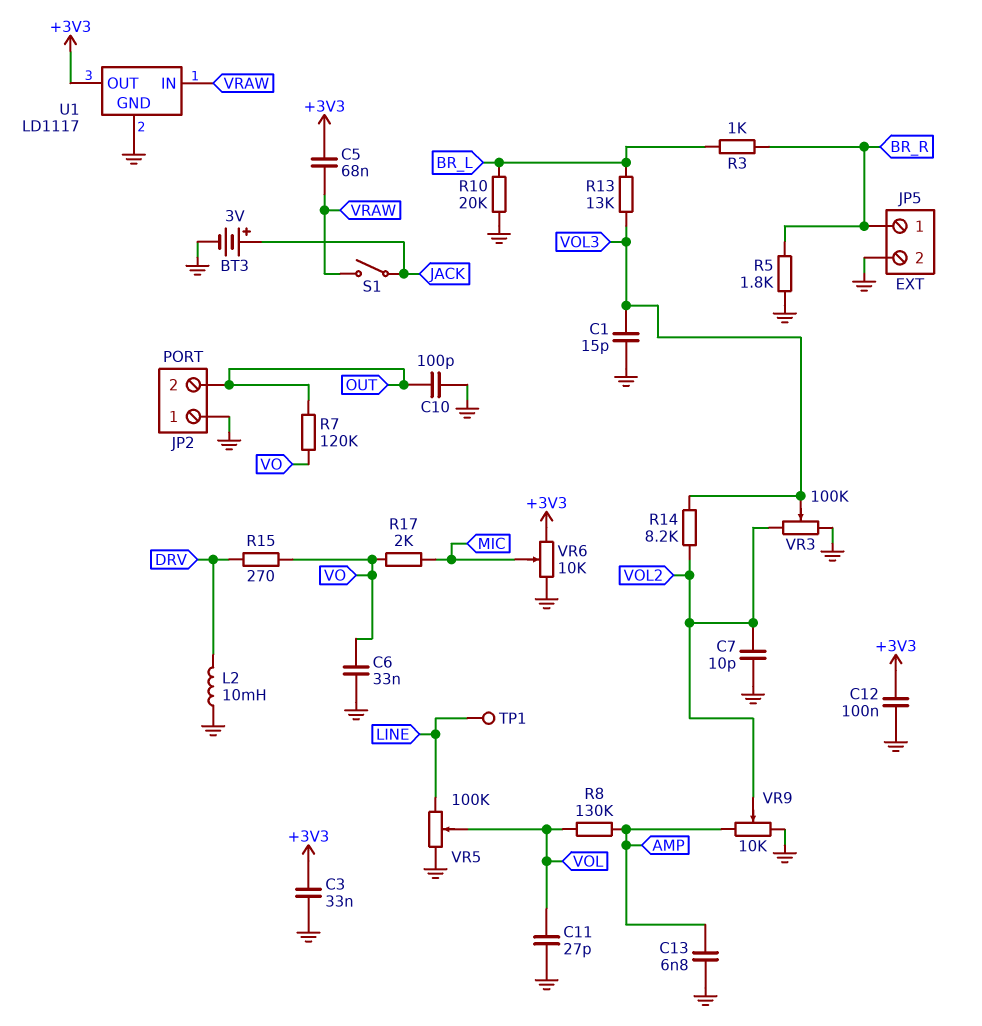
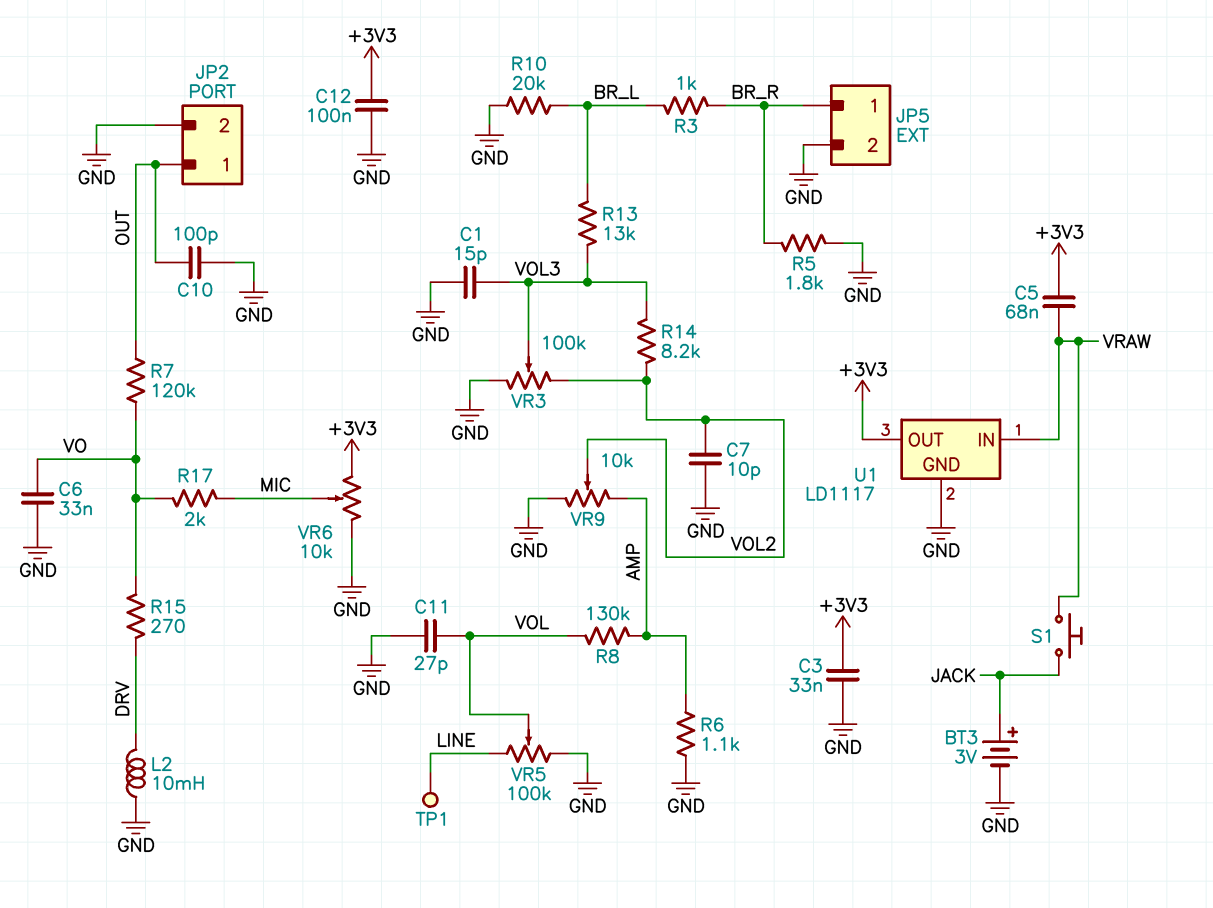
C13: 6.8nF (AMP, GND) -> none
JP2 pin 1: GND -> OUT
JP2 pin 2: OUT -> GND
R6: none -> 1.1k (AMP, GND)
S1: switch (JACK, VRAW) -> button (JACK, VRAW)

